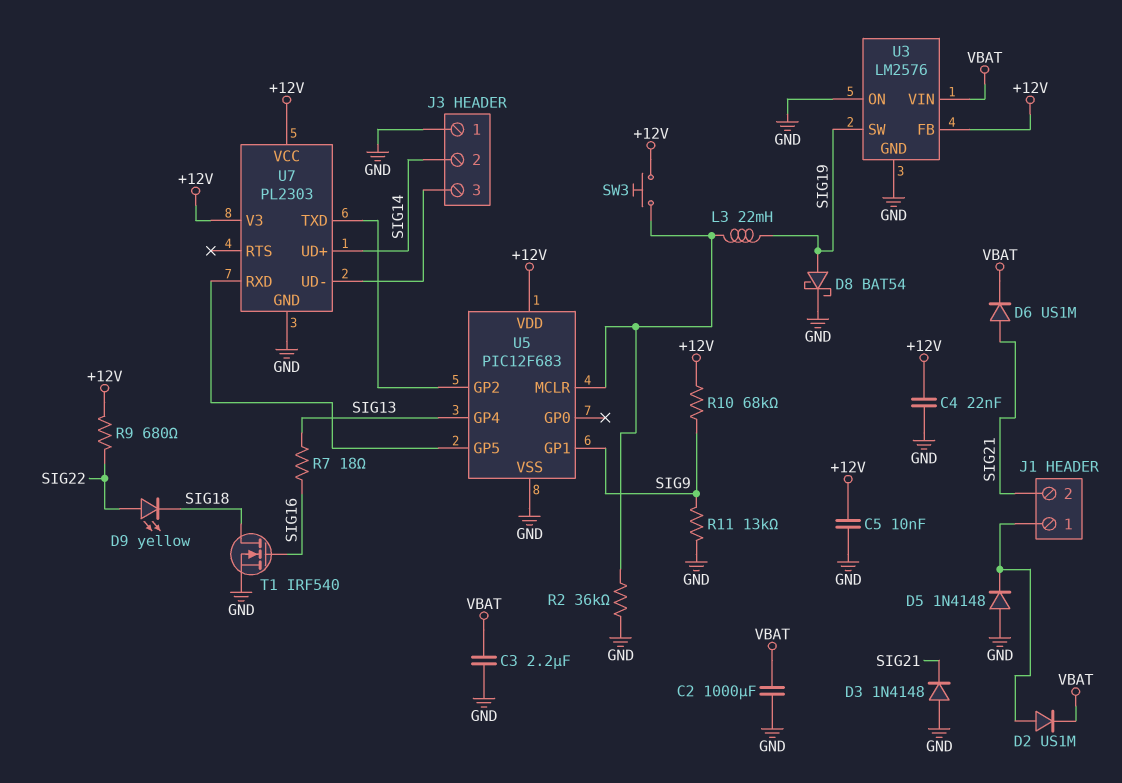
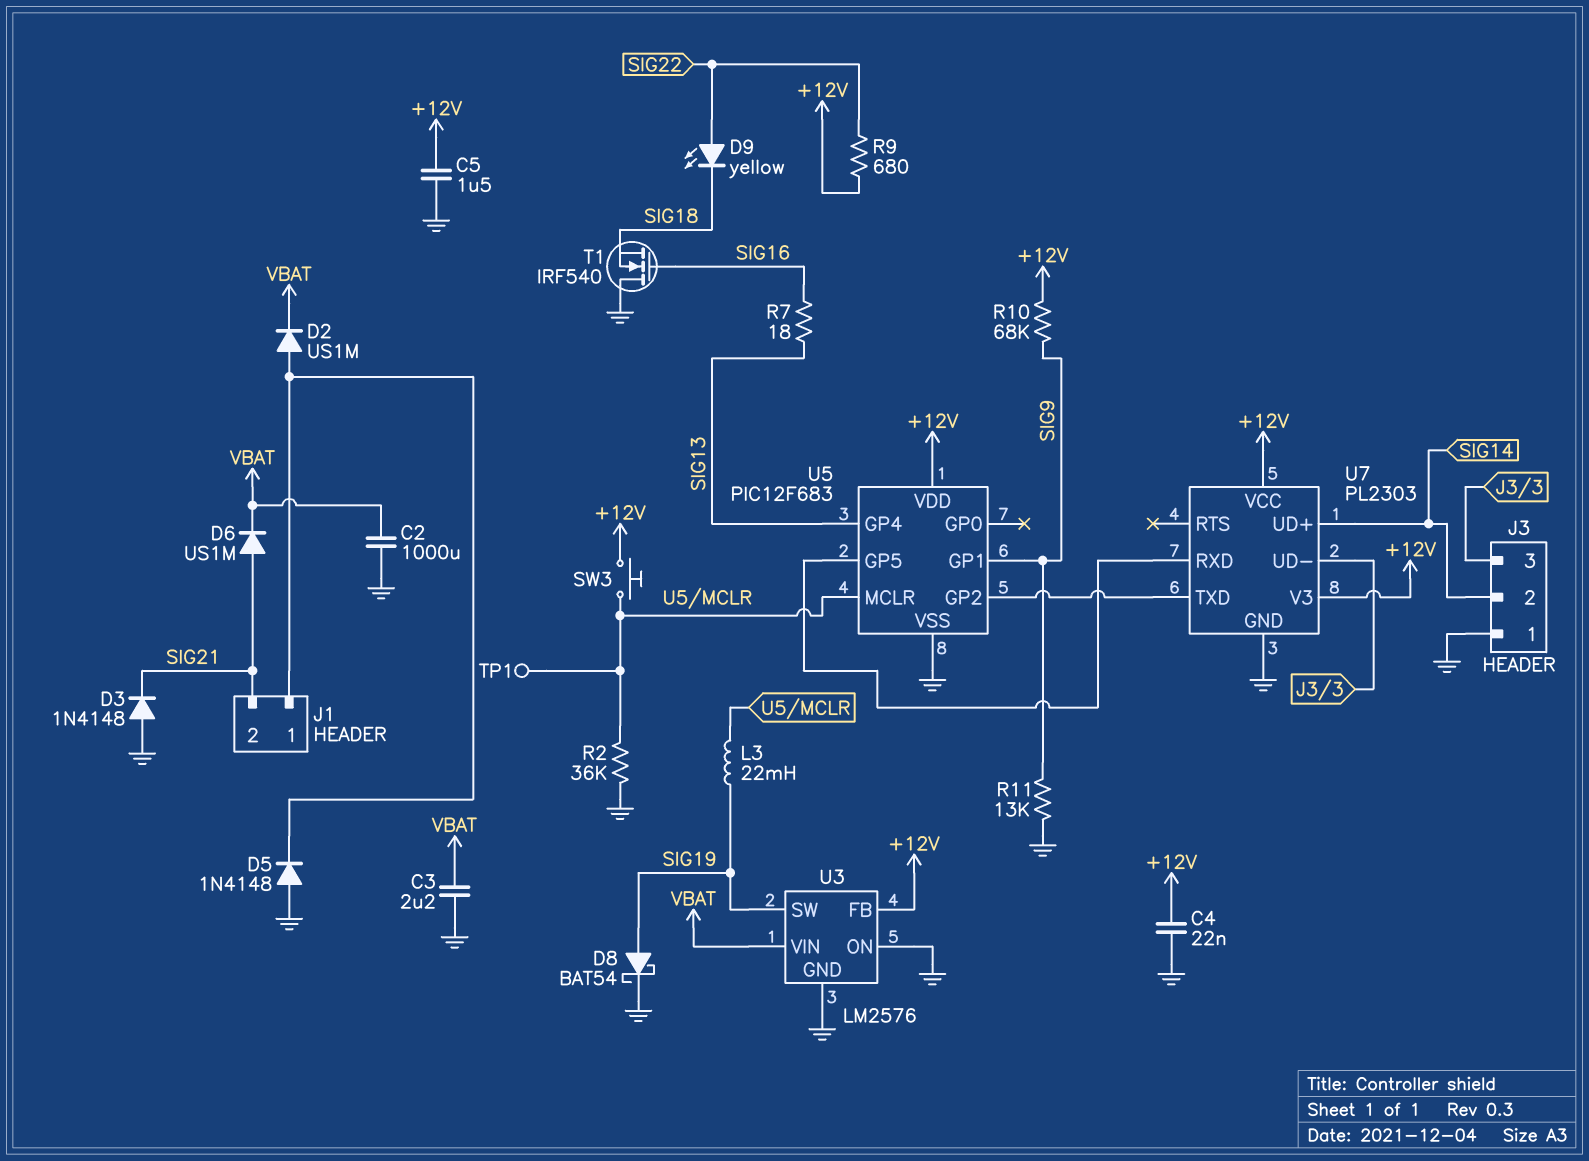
C5: 10nF (+12V, GND) -> 1.5uF (+12V, GND)
T1: NMOS IRF540 (G SIG16, D SIG18, S GND) -> NMOS IRF540 (G SIG16, D GND, S SIG18)
TP1: none -> test point (U5/MCLR)

